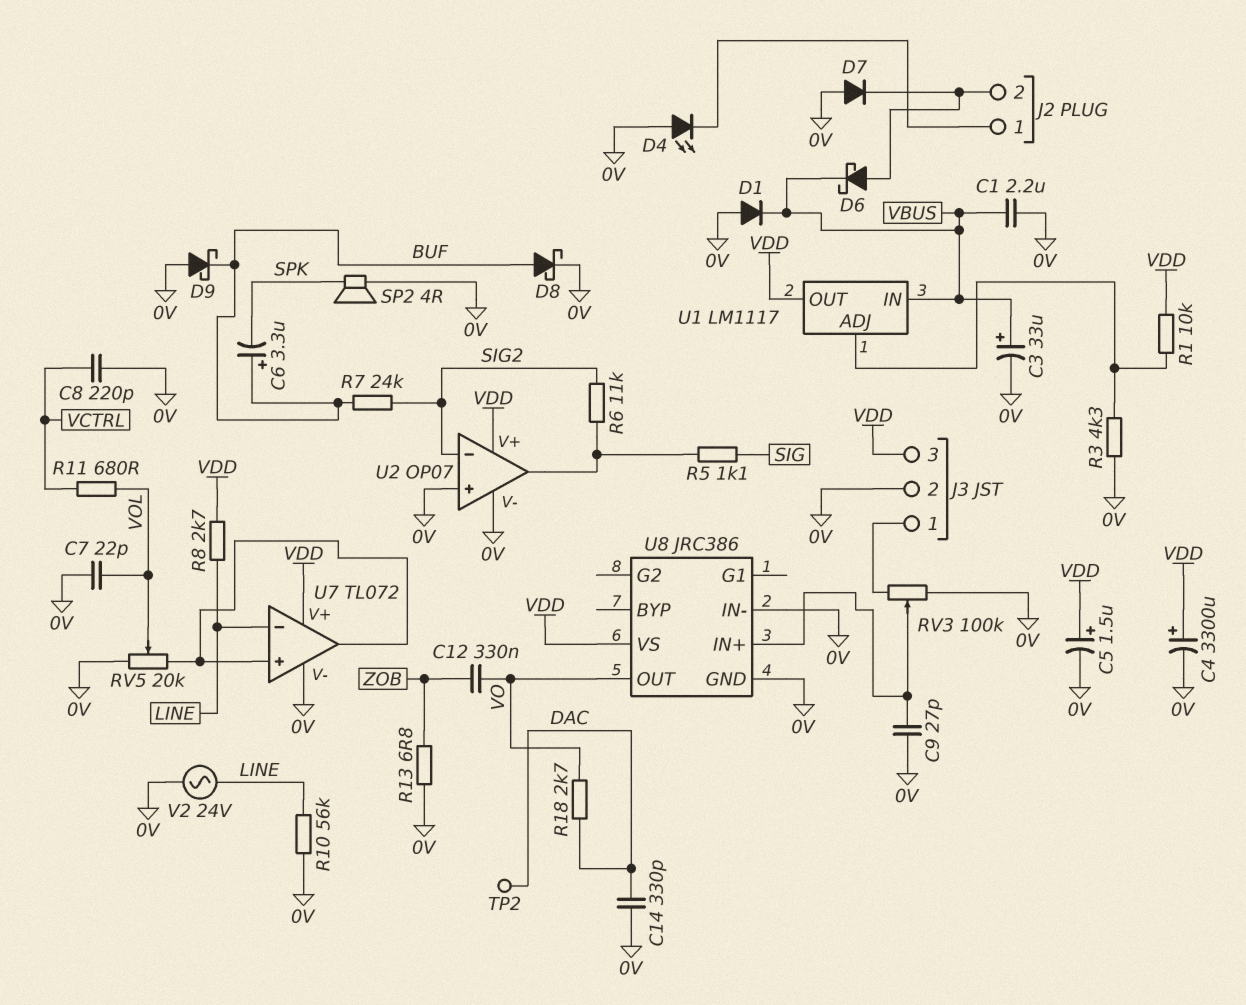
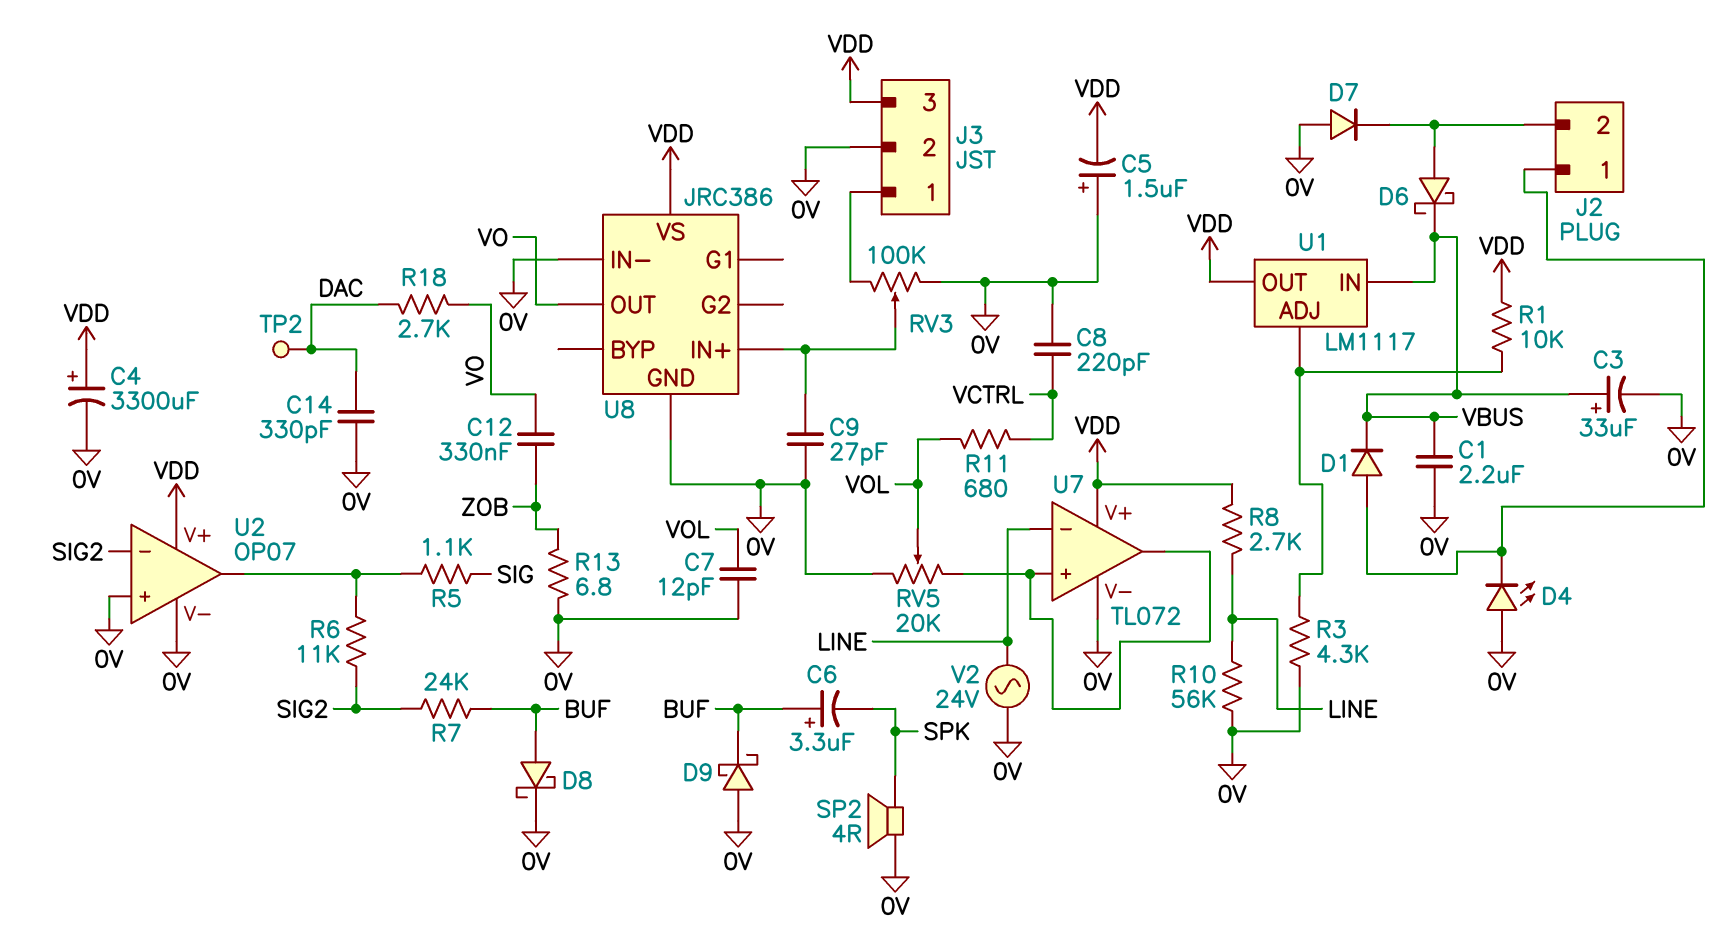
C5: 1.5uF (plus VDD, minus 0V) -> 1.5uF (plus 0V, minus VDD)
C7: 22pF (0V, VOL) -> 12pF (0V, VOL)
D1: diode (A 0V, K VBUS) -> diode (A J2/1, K VBUS)

